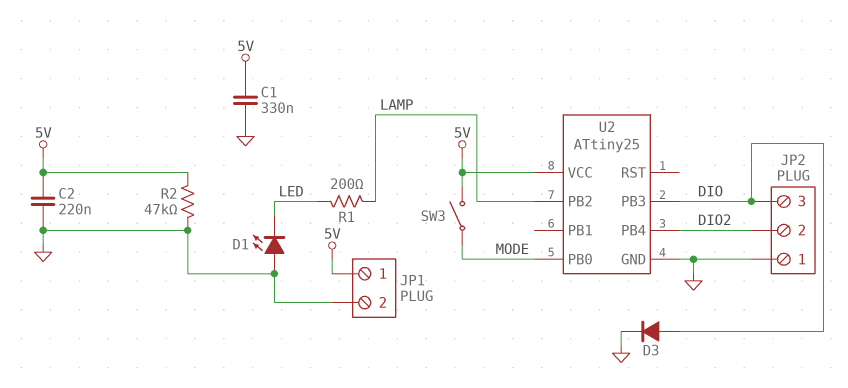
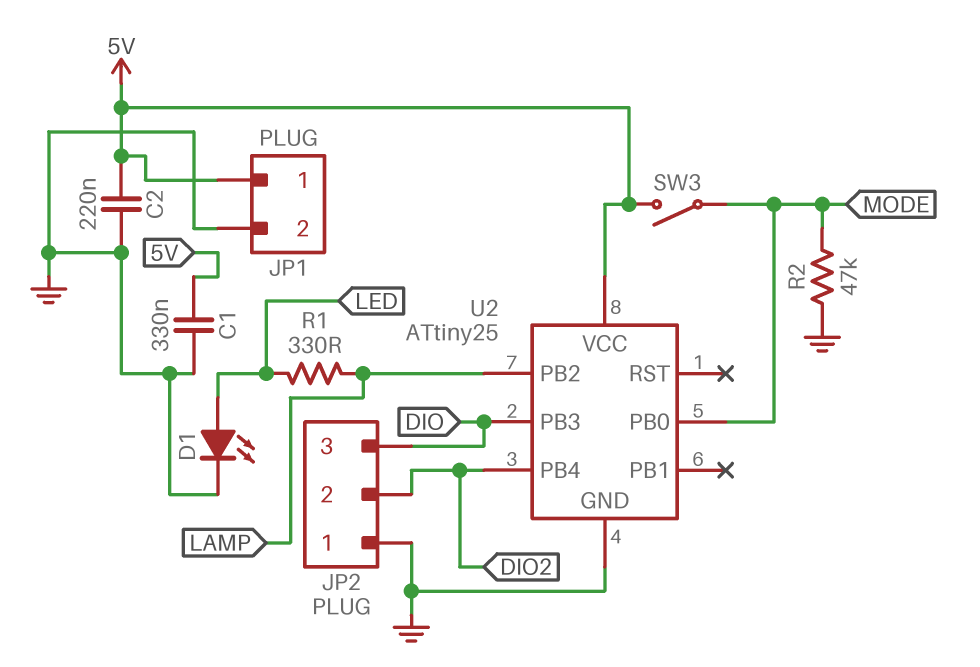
D1: LED (A GND, K LED) -> LED (A LED, K GND)
D3: diode (A DIO, K GND) -> none
R1: 200 (LAMP, LED) -> 330 (LAMP, LED)
R2: 47k (5V, GND) -> 47k (GND, MODE)

